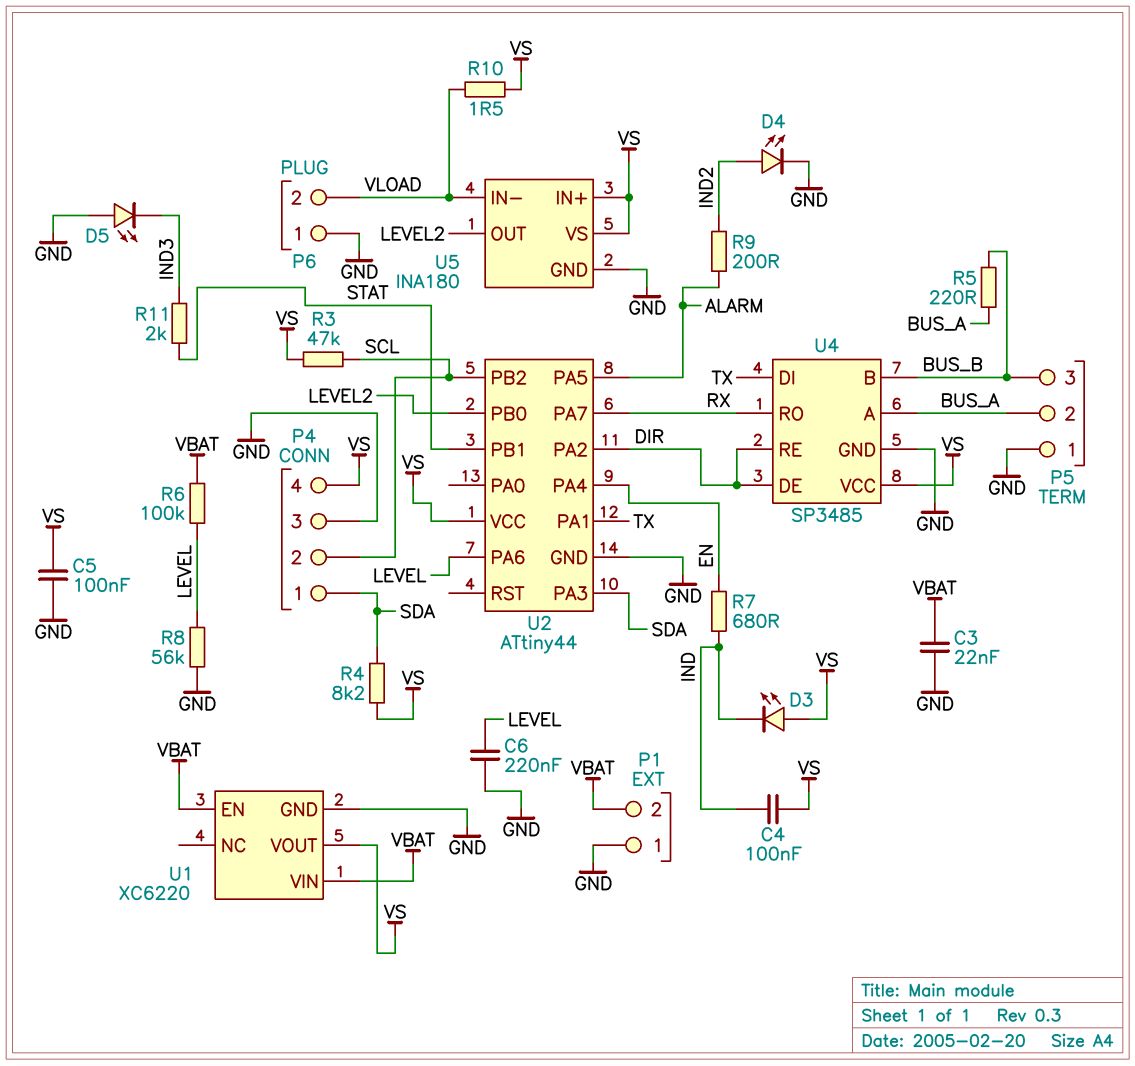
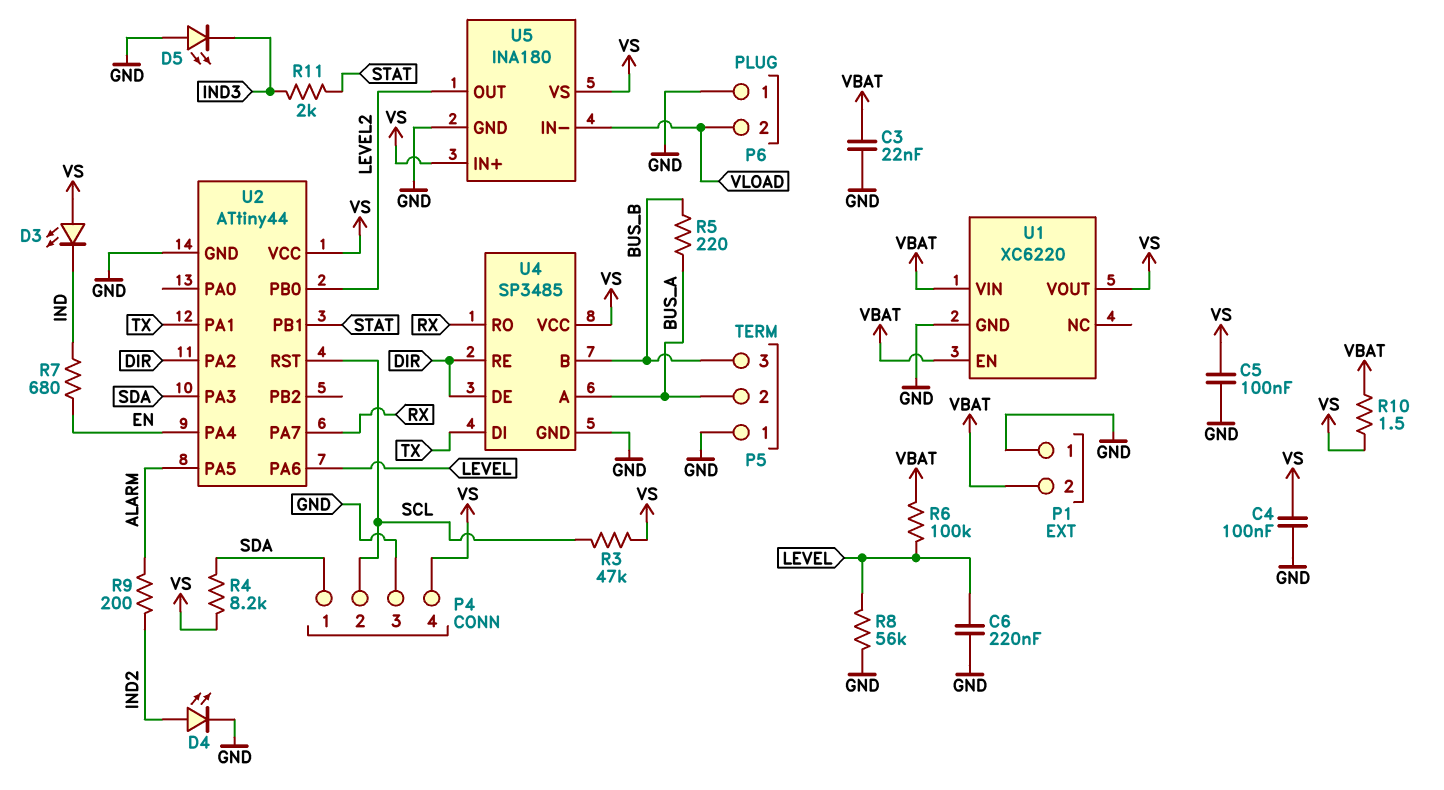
C4: 100nF (IND, VS) -> 100nF (GND, VS)
R10: 1.5 (VLOAD, VS) -> 1.5 (VBAT, VS)
U2 pin PB2: SCL -> none
U2 pin RST: none -> SCL

